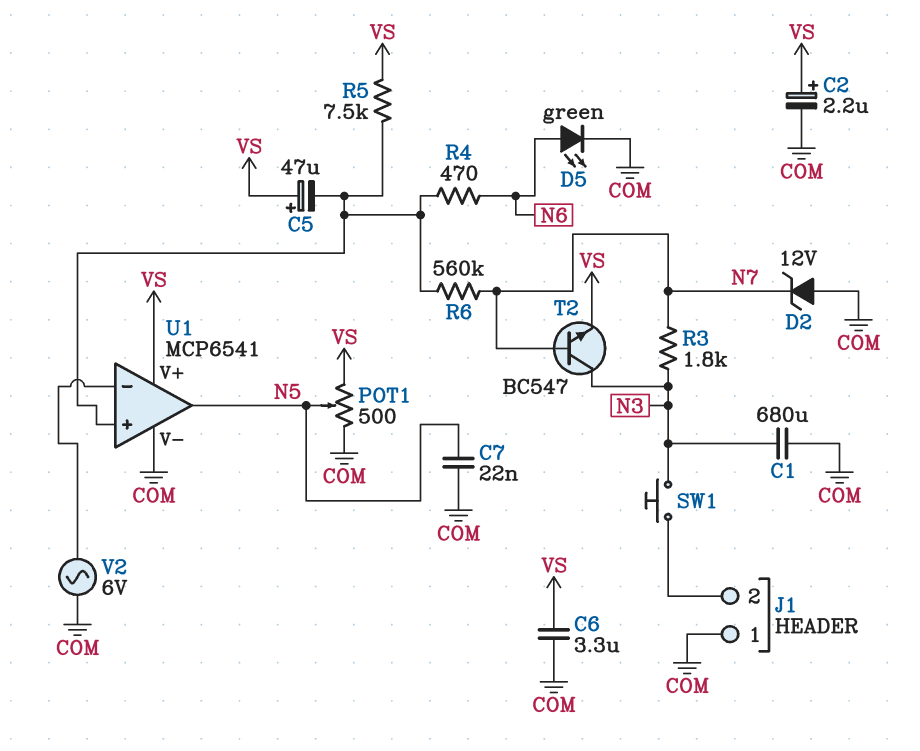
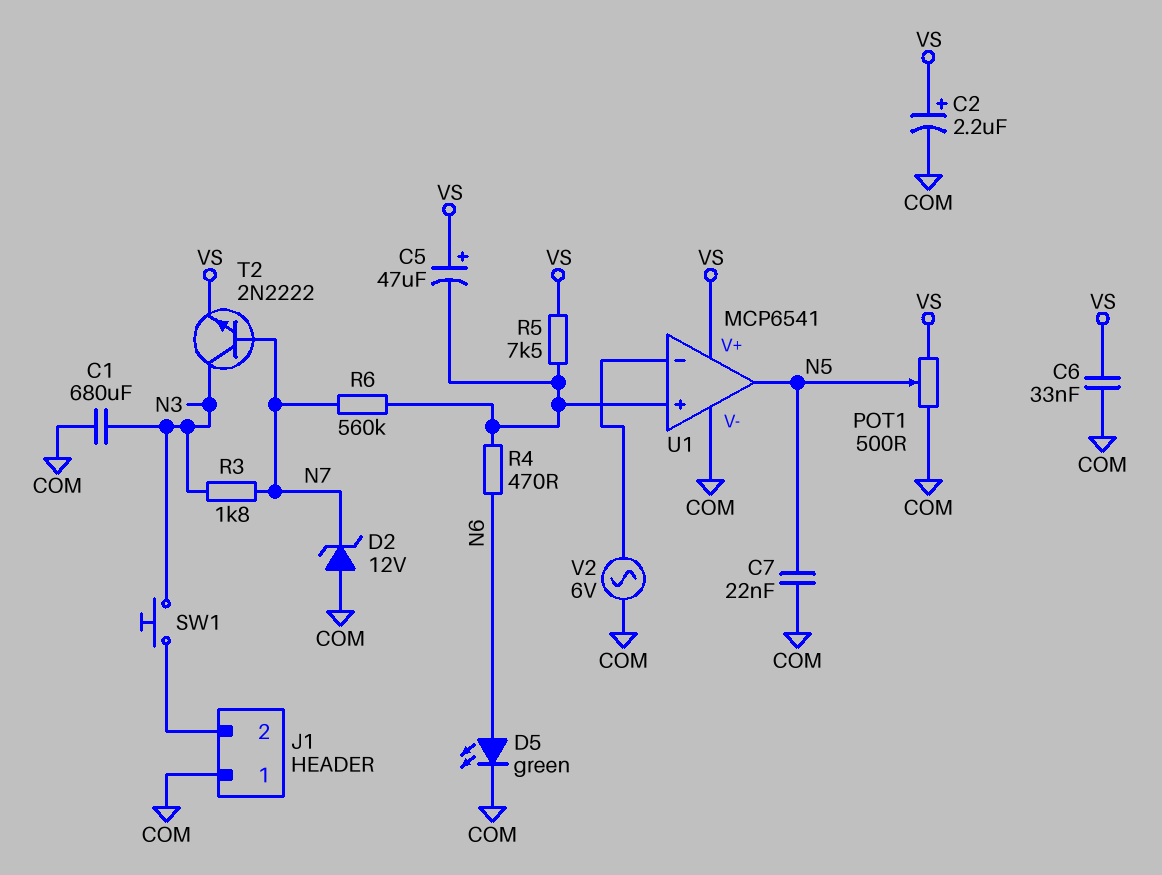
C6: 3.3uF (COM, VS) -> 33nF (COM, VS)
T2: NPN BC547 (B N7, C N3, E VS) -> NPN 2N2222 (B N7, C N3, E VS)

